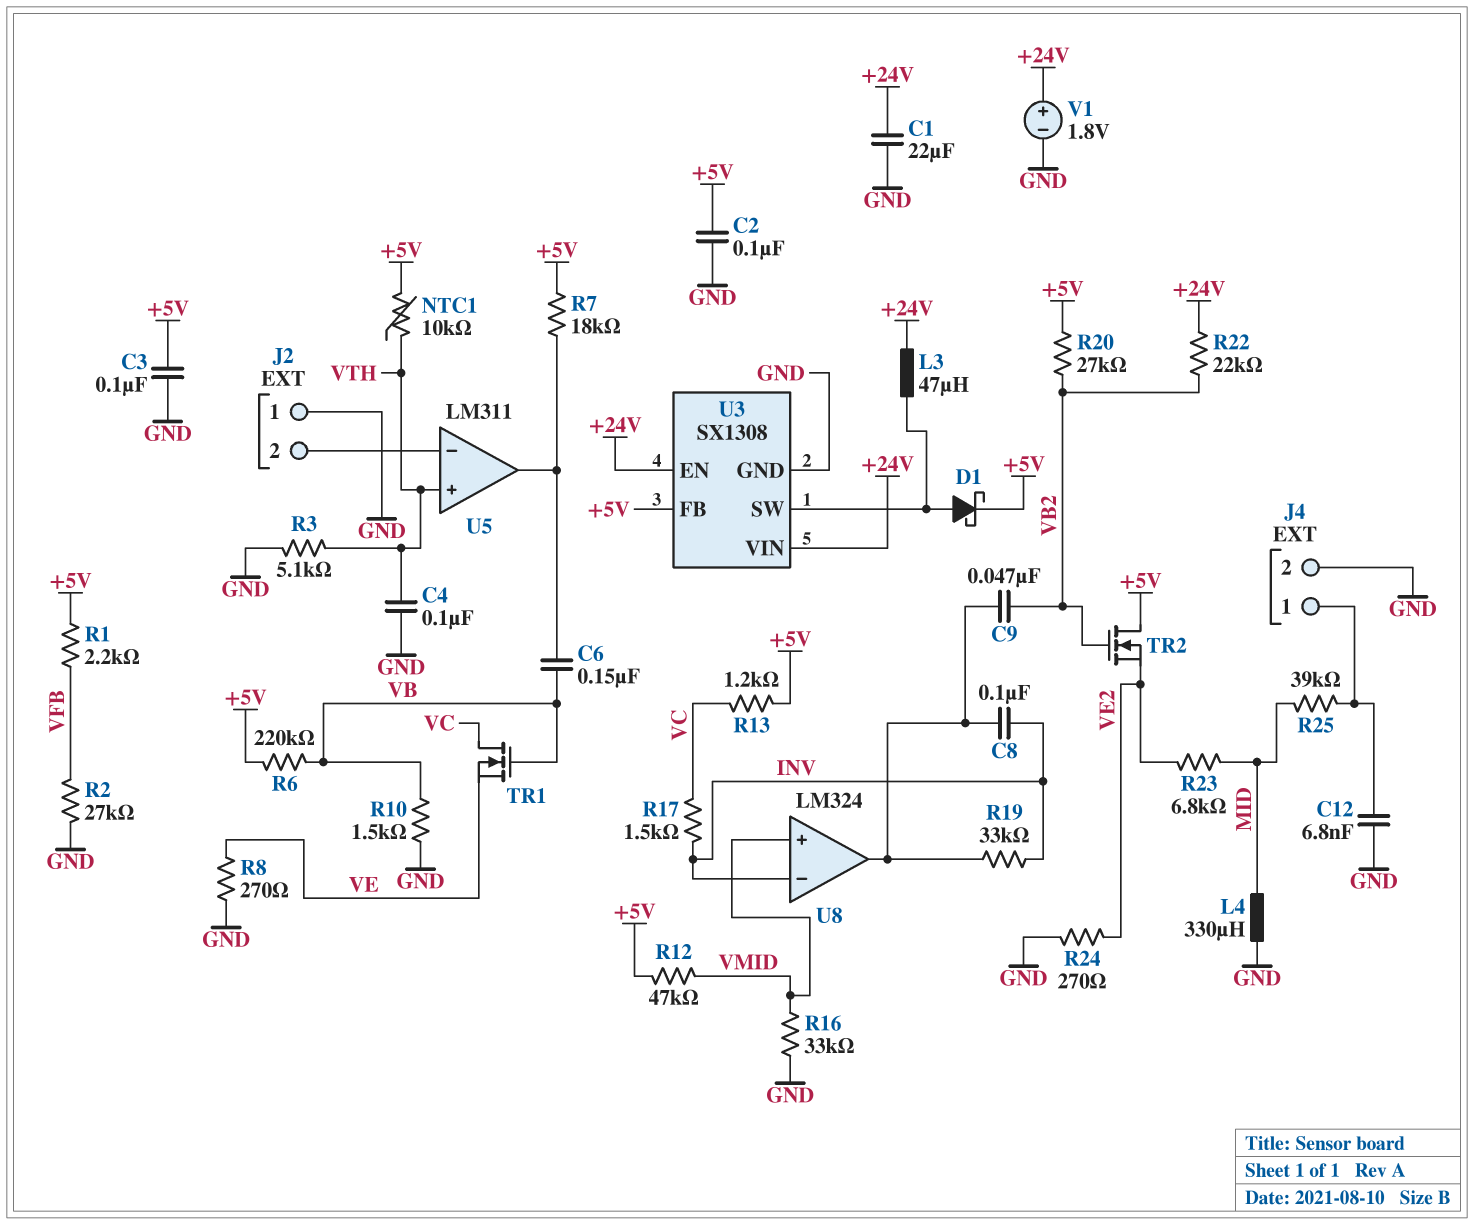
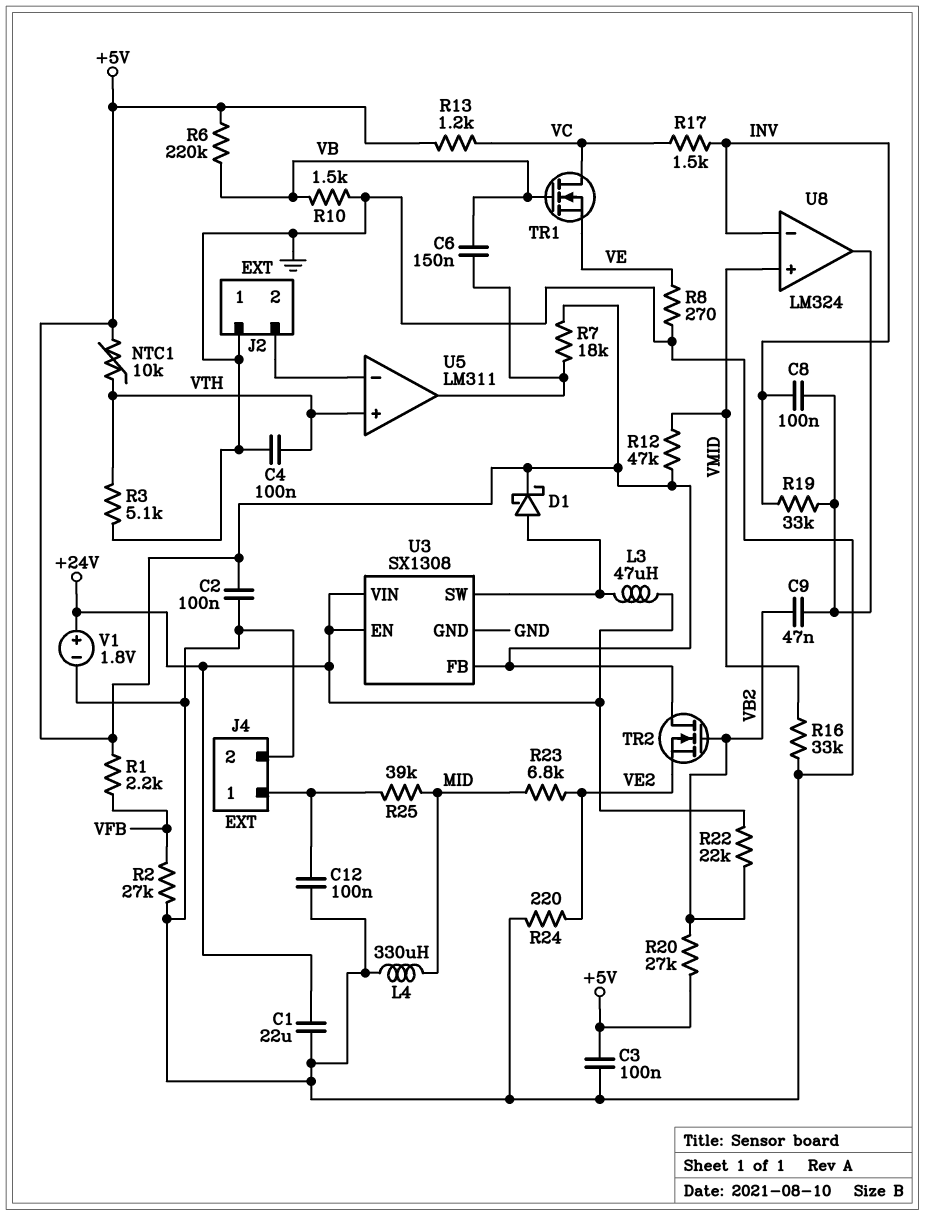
C12: 6.8nF (GND, J4/1) -> 100nF (GND, J4/1)
R24: 270 (GND, VE2) -> 220 (GND, VE2)

